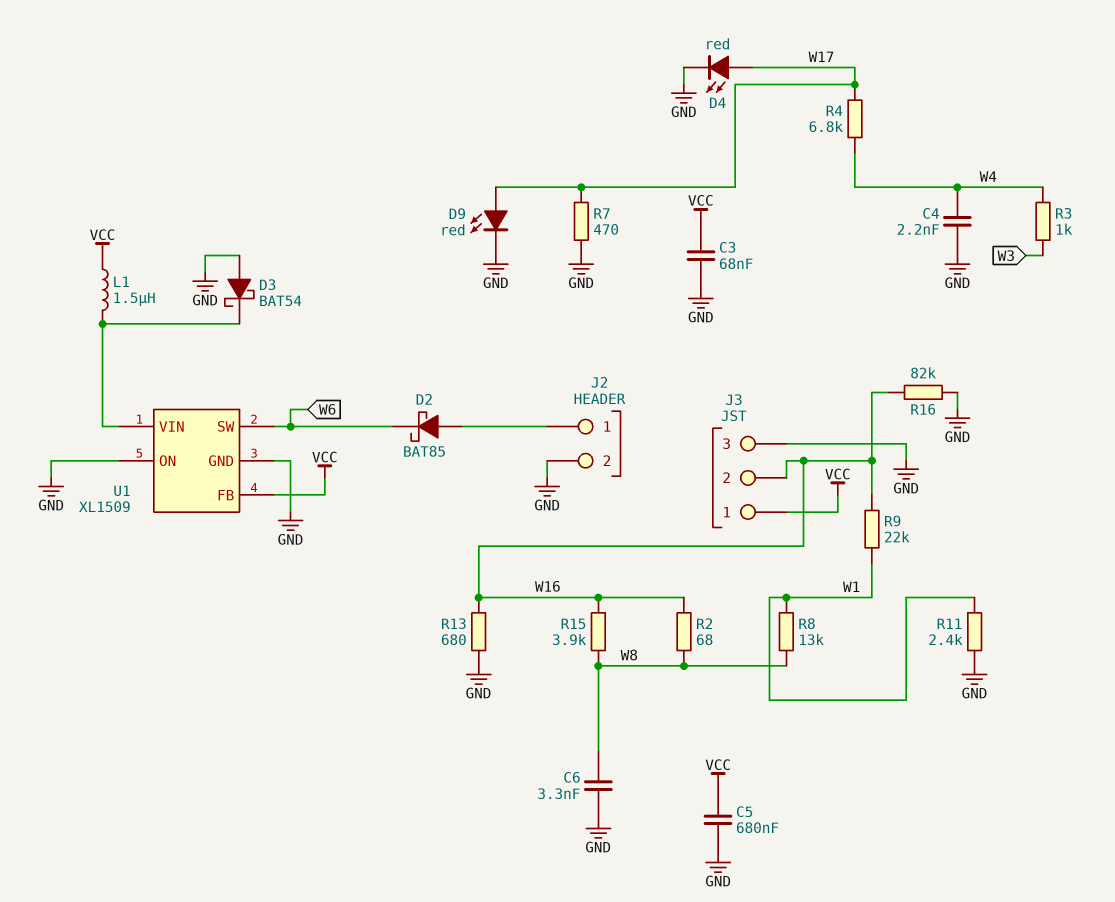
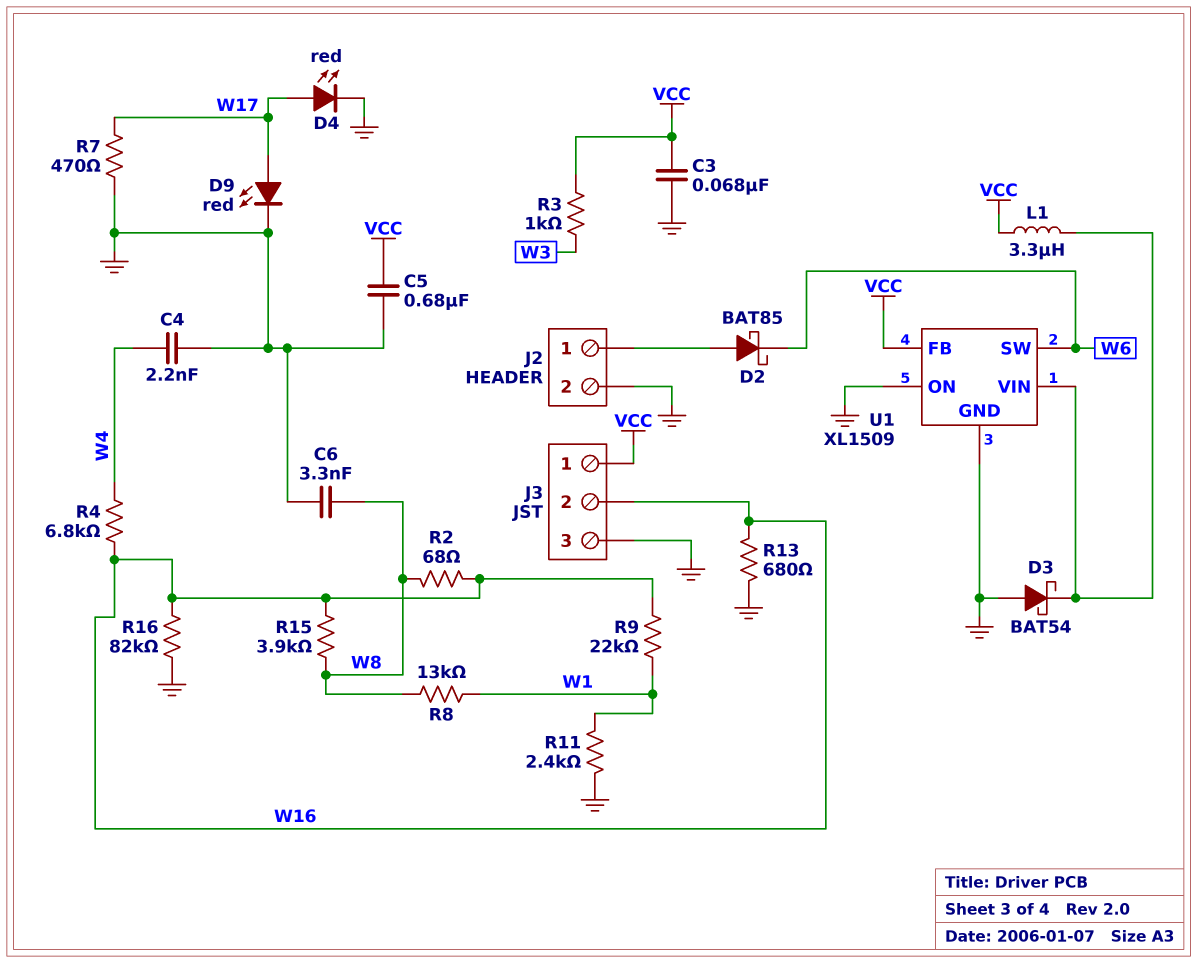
L1: 1.5uH (U1/VIN, VCC) -> 3.3uH (U1/VIN, VCC)
R3: 1k (W3, W4) -> 1k (VCC, W3)
R4: 6.8k (W4, W17) -> 6.8k (W4, W16)

